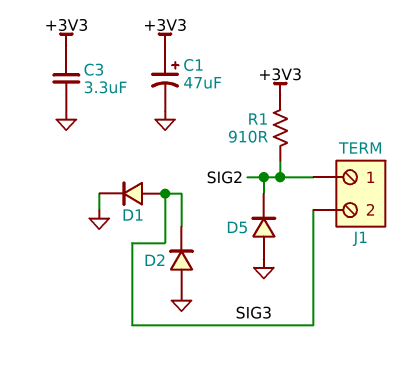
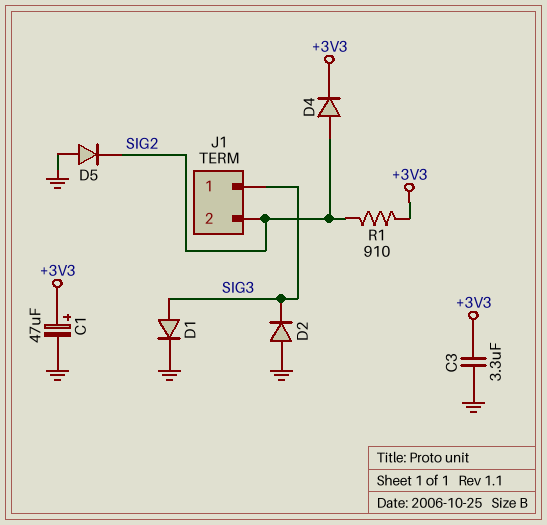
D4: none -> diode (A SIG2, K +3V3)
J1 pin 1: SIG2 -> SIG3
J1 pin 2: SIG3 -> SIG2

